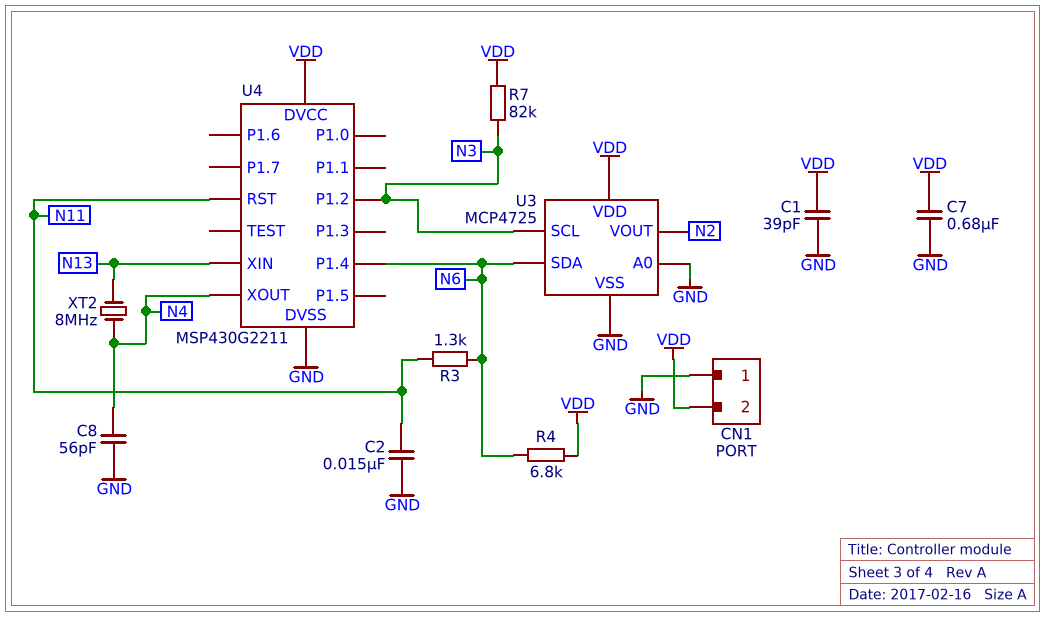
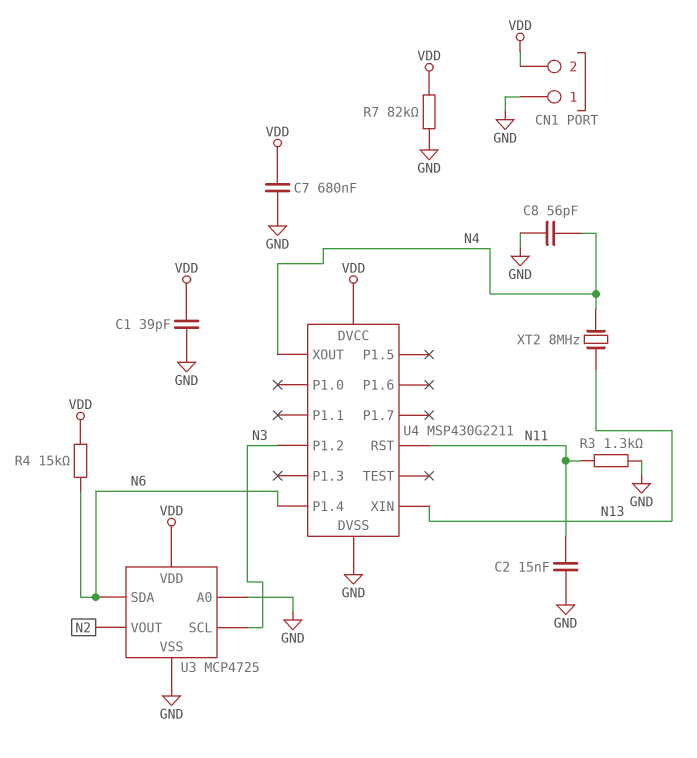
R3: 1.3k (N6, N11) -> 1.3k (GND, N11)
R4: 6.8k (N6, VDD) -> 15k (N6, VDD)
R7: 82k (N3, VDD) -> 82k (GND, VDD)

